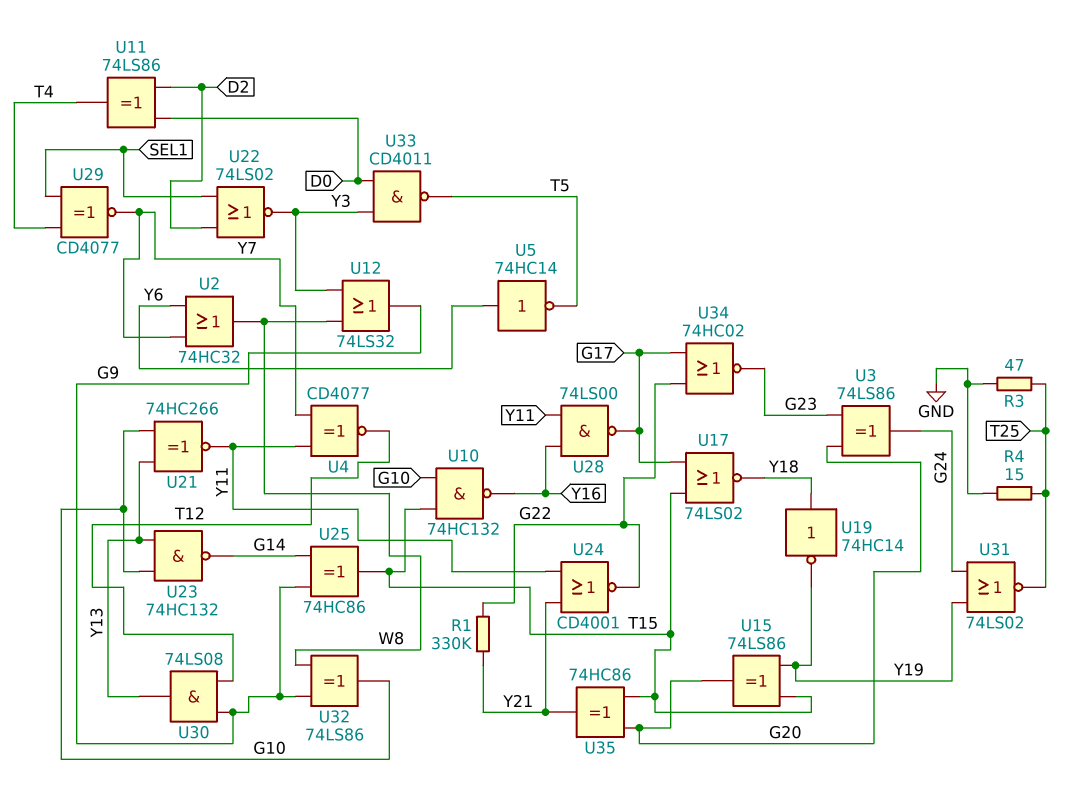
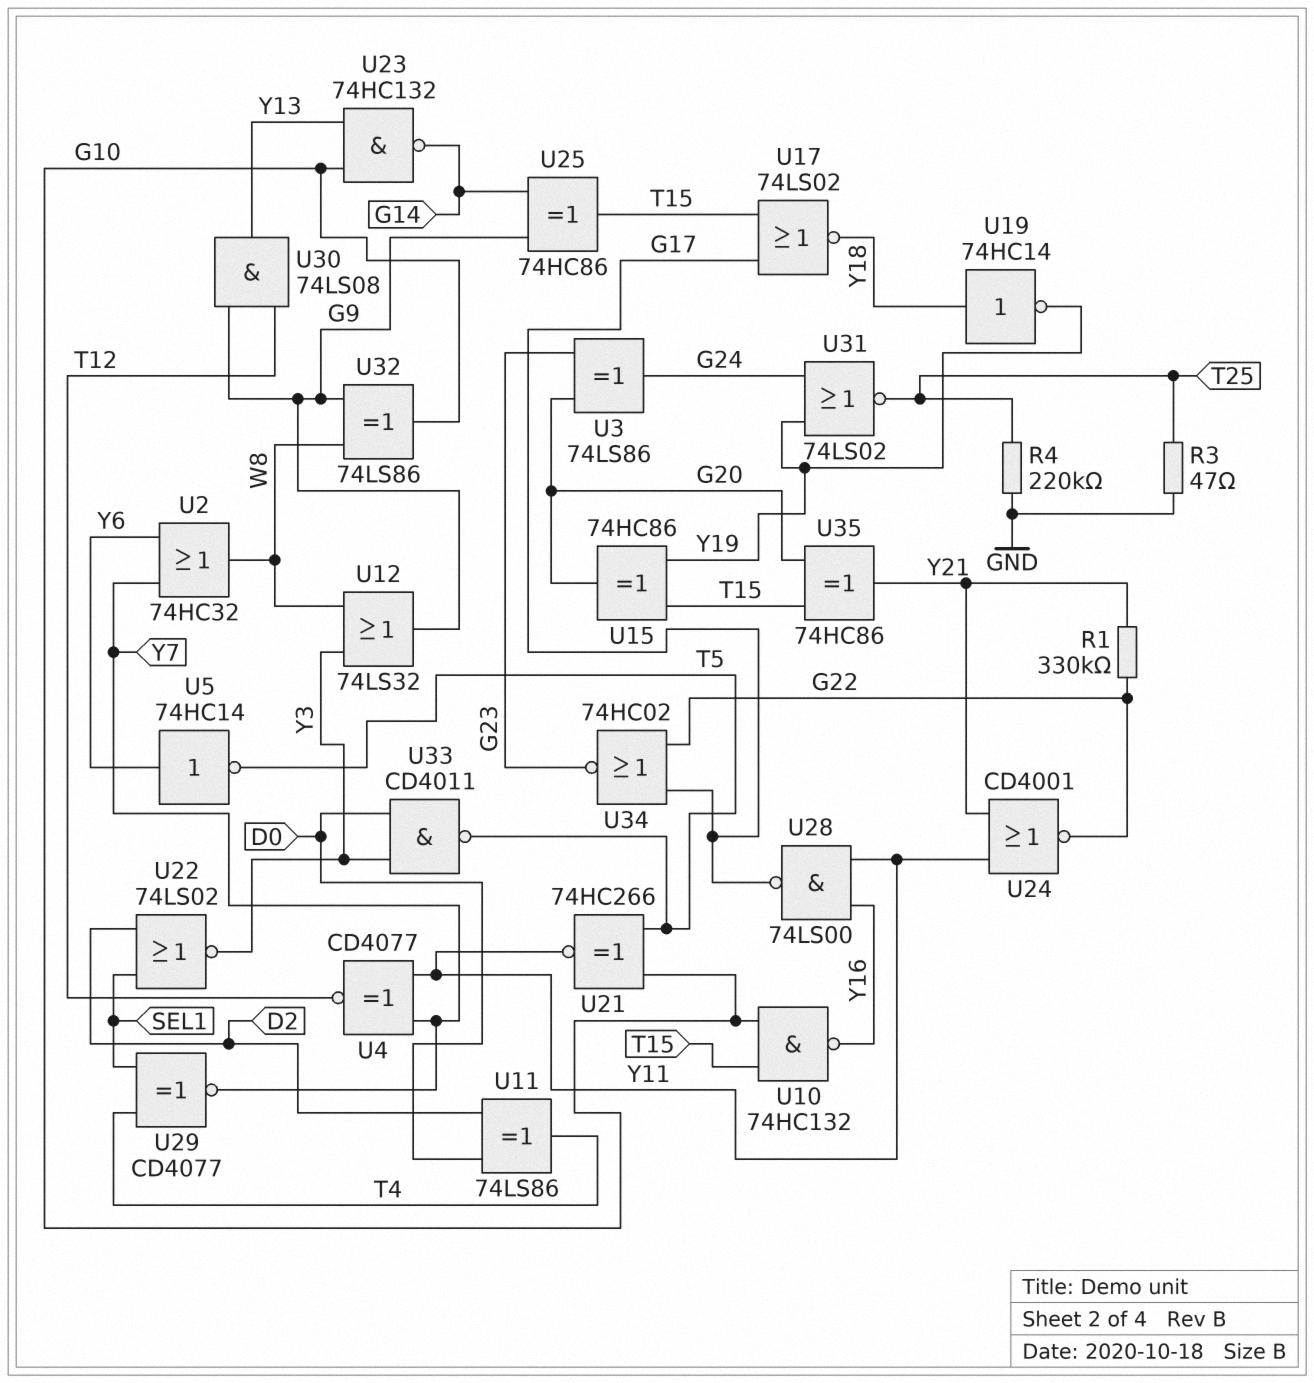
R4: 15 (GND, T25) -> 220k (GND, T25)
U15: XOR 74LS86 (in T15, in Y19, out G20) -> XOR 74HC86 (in T15, in Y19, out G20)
U21: XNOR 74HC266 (in G10, in Y13, out Y11) -> XNOR 74HC266 (in G10, in T5, out Y11)

